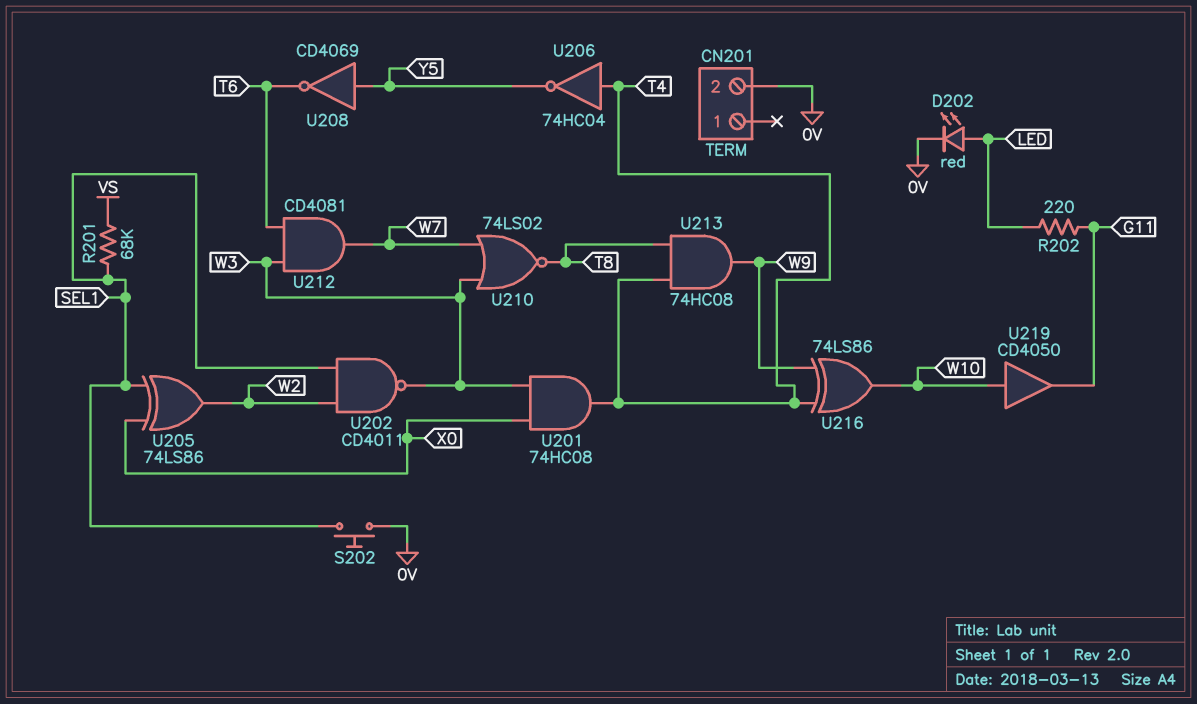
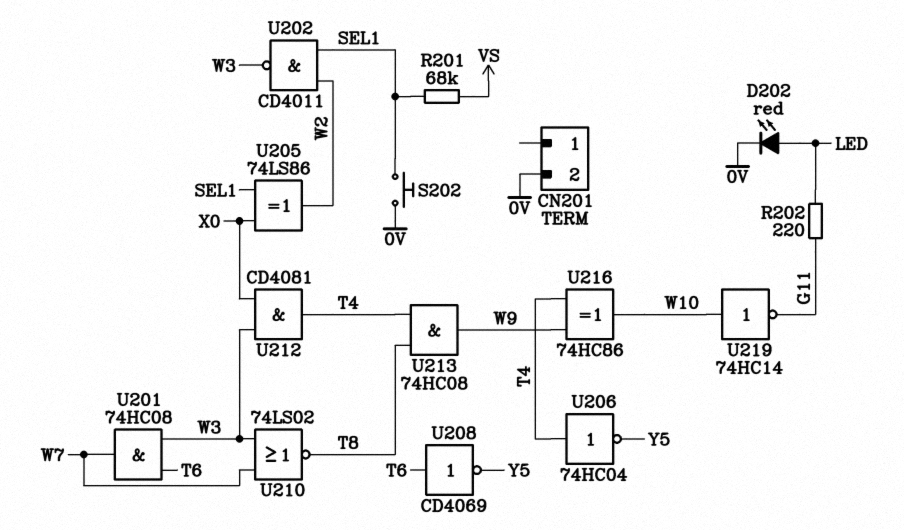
U201: AND 74HC08 (in W3, in X0, out T4) -> AND 74HC08 (in T6, in W3, out W7)
U208: NOT CD4069 (in Y5, out T6) -> NOT CD4069 (in T6, out Y5)
U212: AND CD4081 (in T6, in W3, out W7) -> AND CD4081 (in W3, in X0, out T4)
U216: XOR 74LS86 (in T4, in W9, out W10) -> XOR 74HC86 (in T4, in W9, out W10)
U219: buffer CD4050 (in W10, out G11) -> NOT 74HC14 (in W10, out G11)

